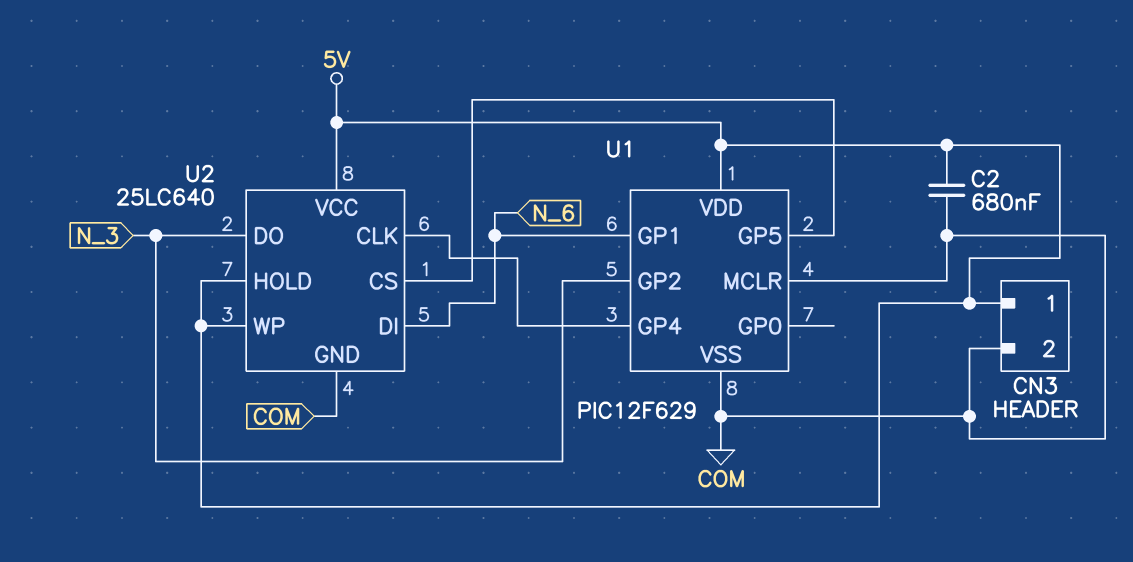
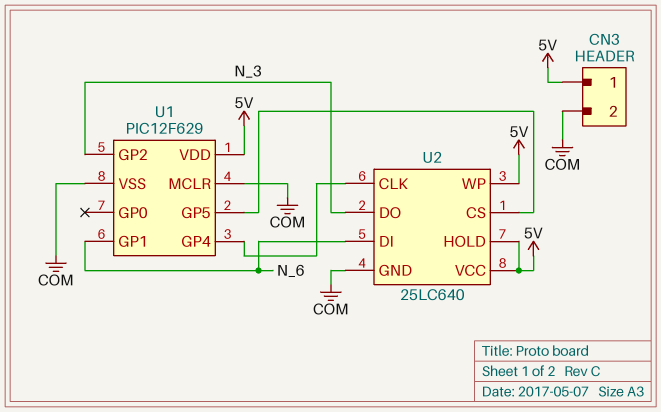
C2: 680nF (5V, COM) -> none

